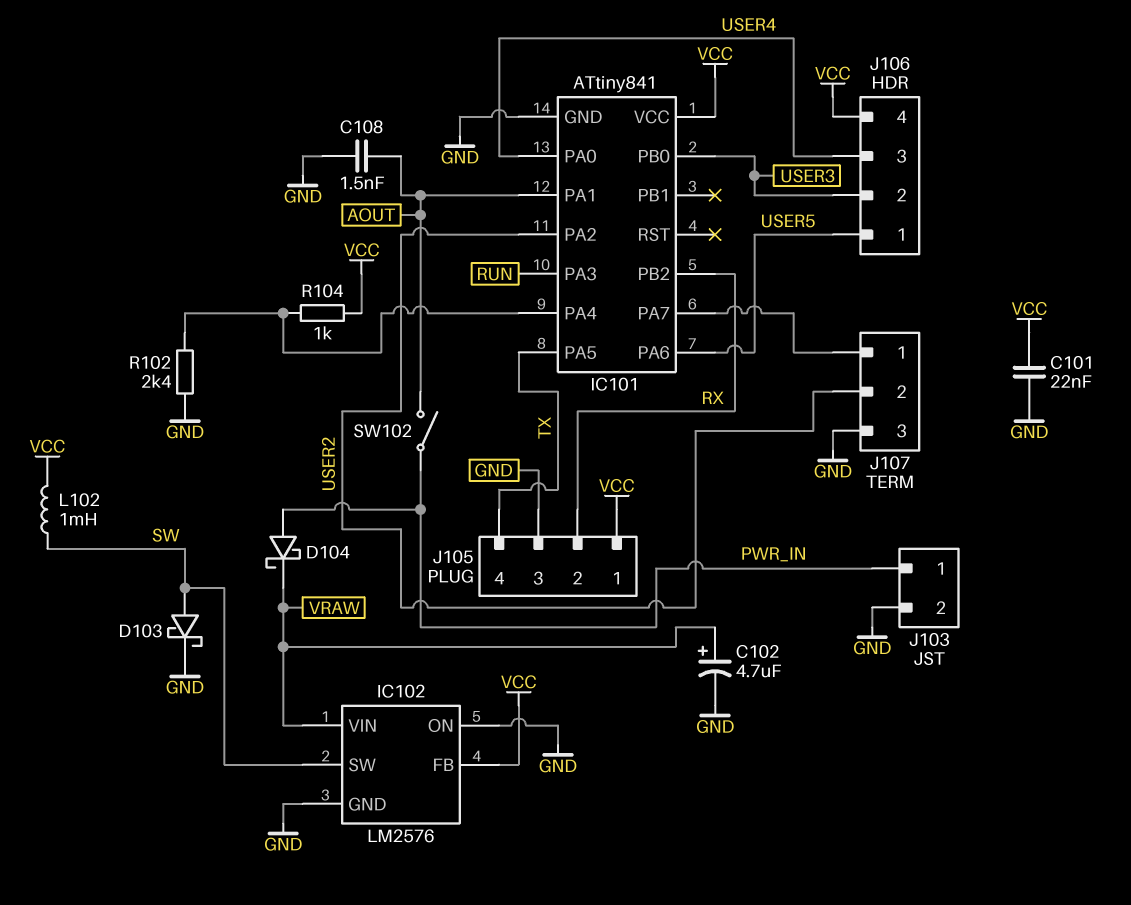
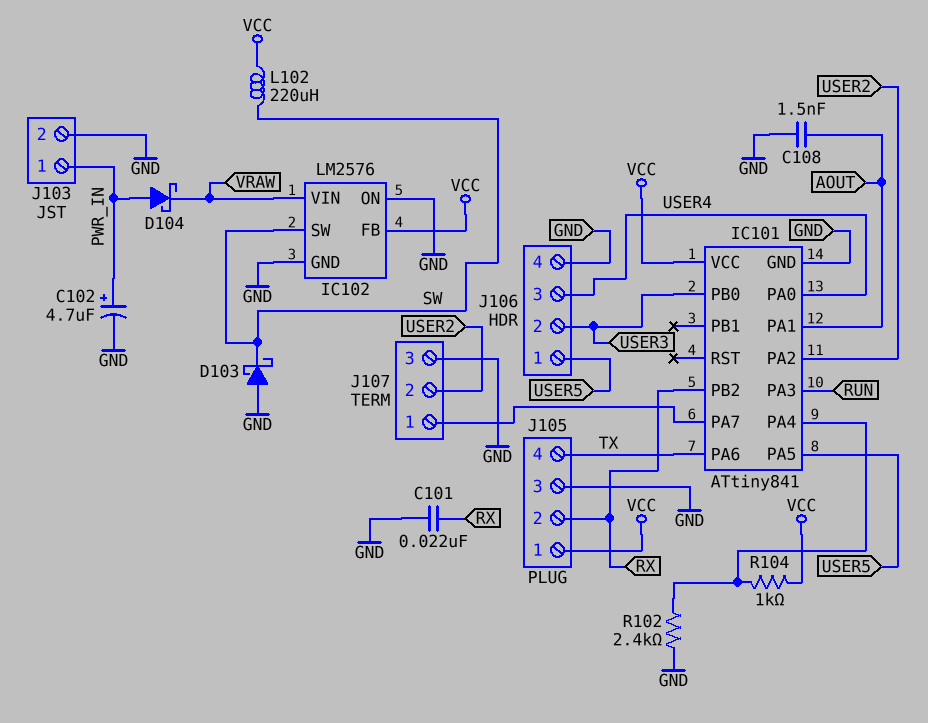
C101: 22nF (GND, VCC) -> 22nF (GND, RX)
C102: 4.7uF (plus VRAW, minus GND) -> 4.7uF (plus PWR_IN, minus GND)
D103: schottky (A SW, K GND) -> schottky (A GND, K SW)
IC101 pin PA5: TX -> USER5
IC101 pin PA6: USER5 -> TX
J106 pin 4: VCC -> GND
L102: 1mH (SW, VCC) -> 220uH (SW, VCC)
SW102: switch (AOUT, PWR_IN) -> none

